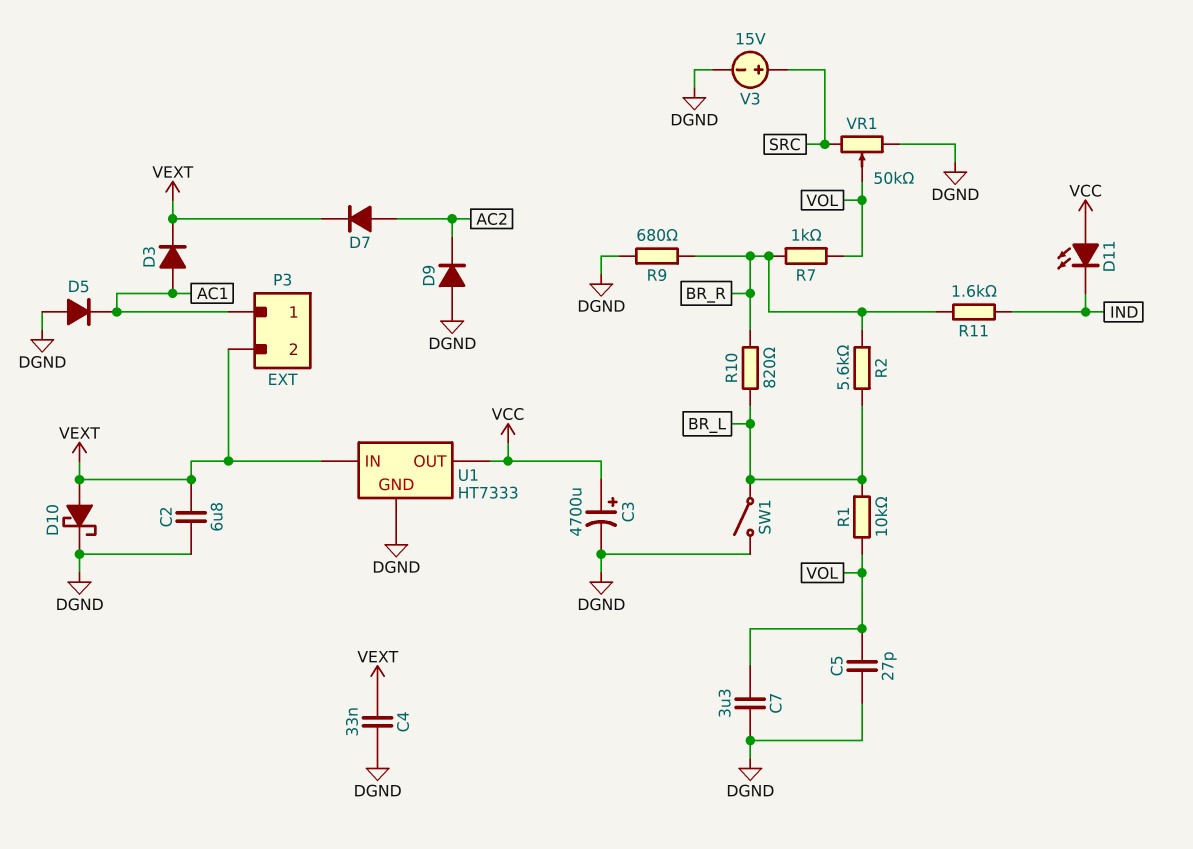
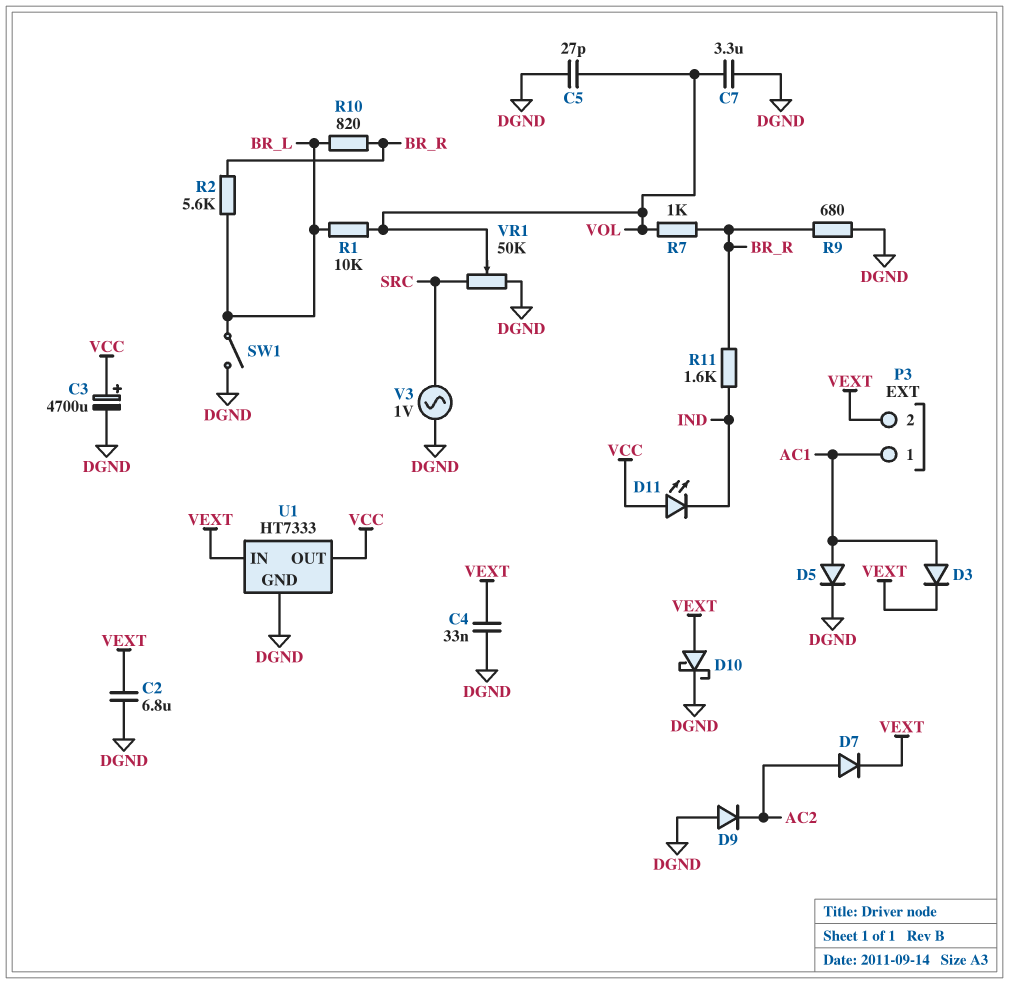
D5: diode (A DGND, K AC1) -> diode (A AC1, K DGND)
V3: 15V (plus SRC, minus DGND) -> AC 1V (DGND, SRC)

